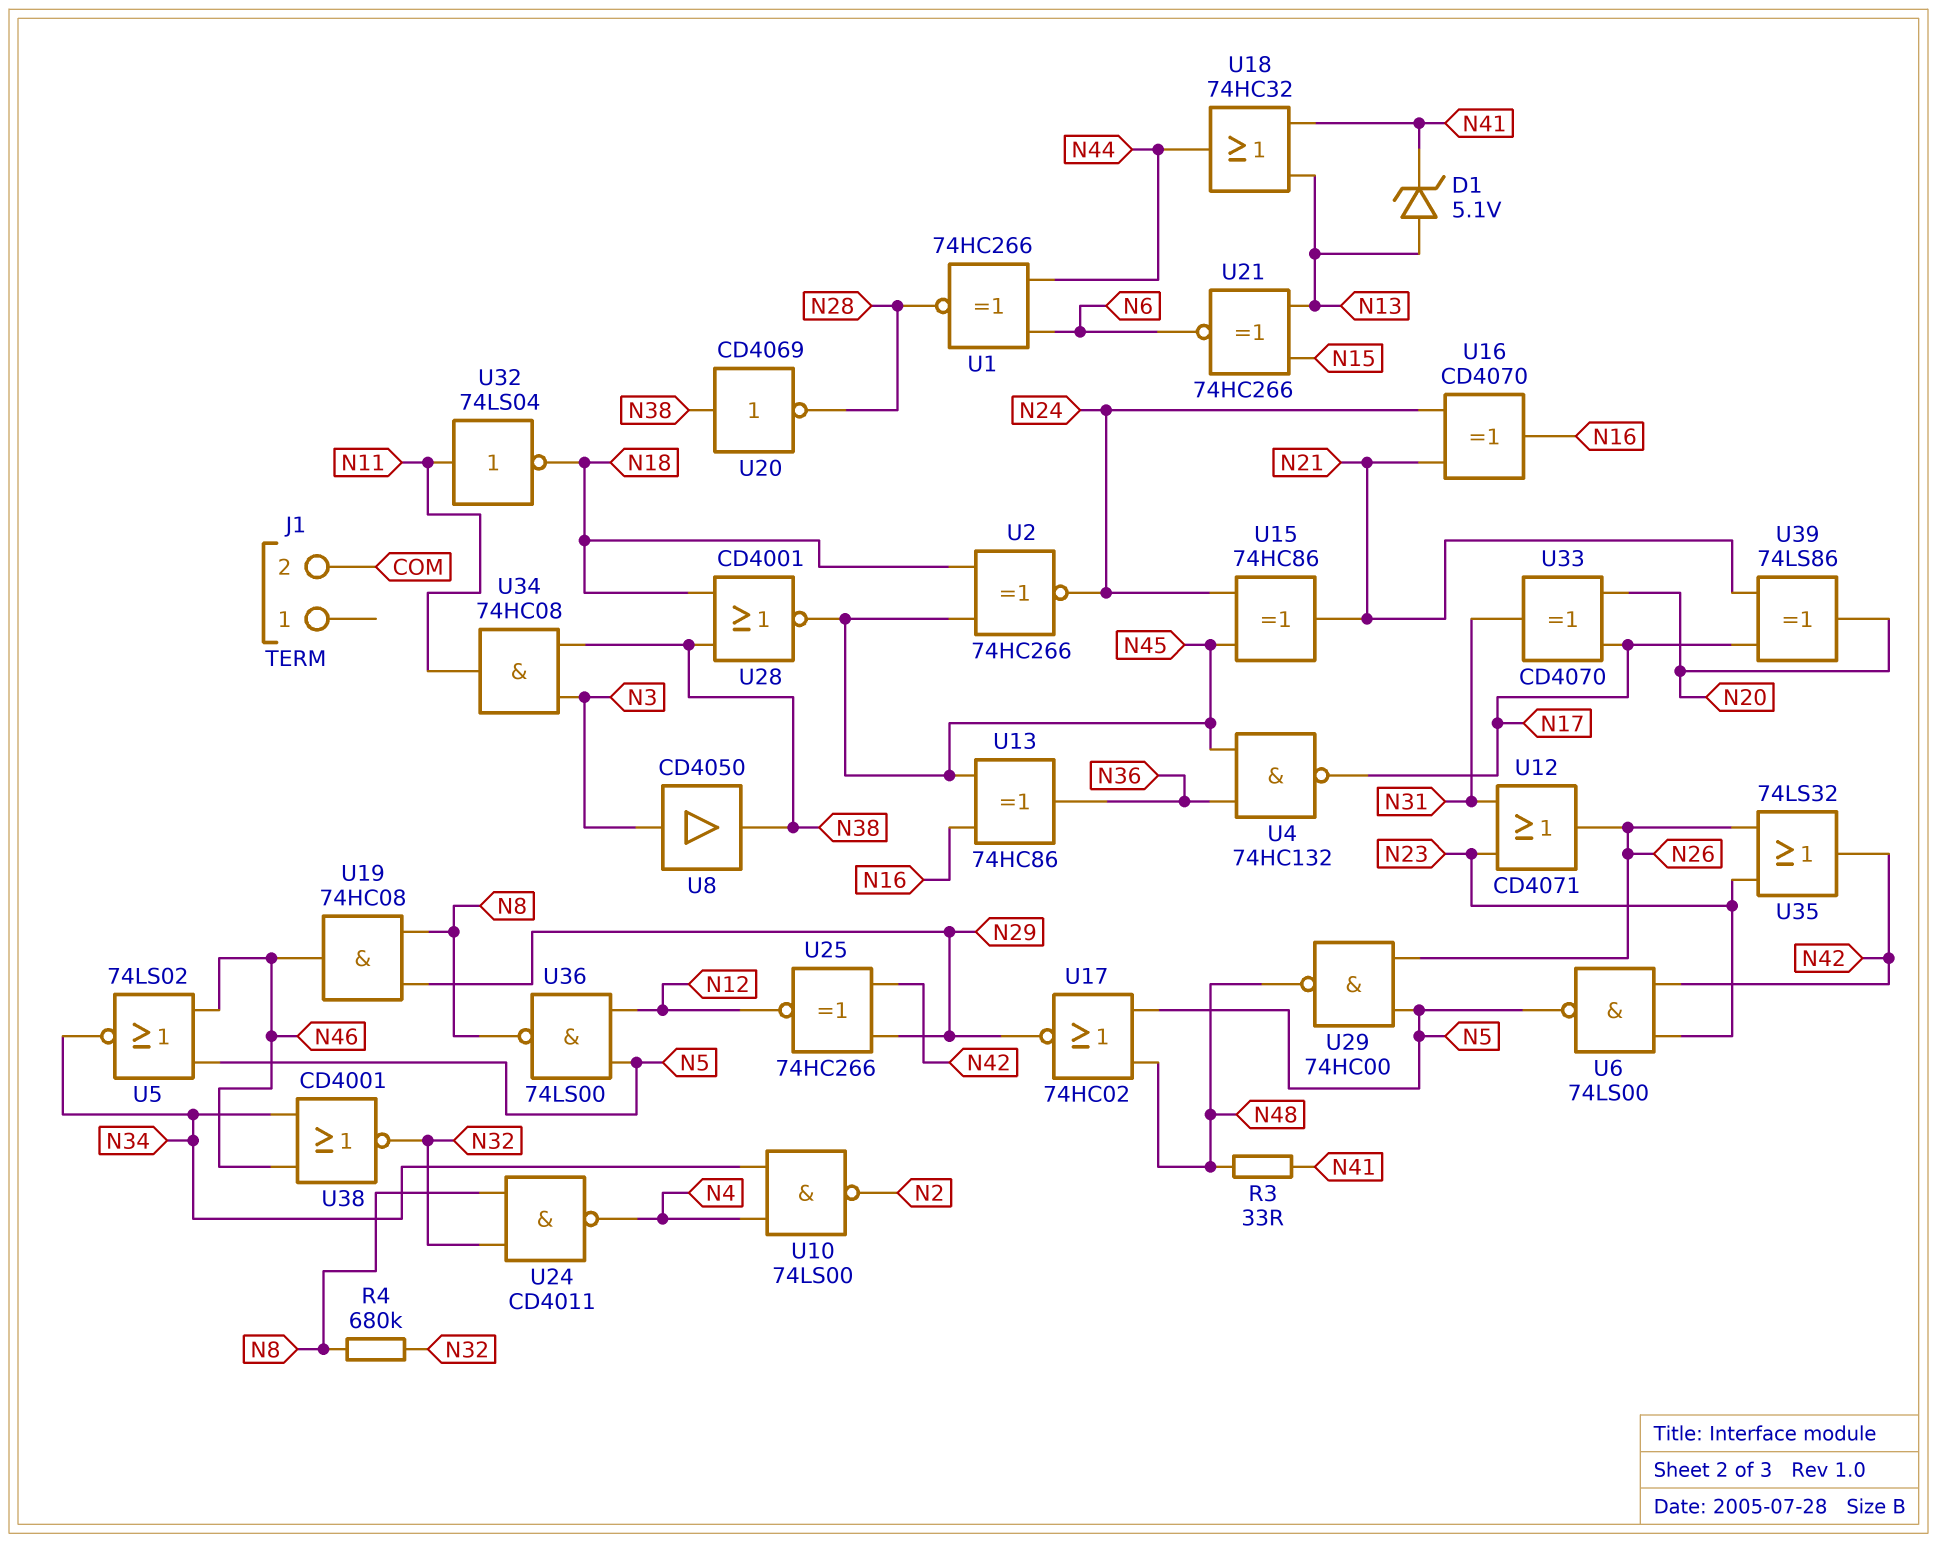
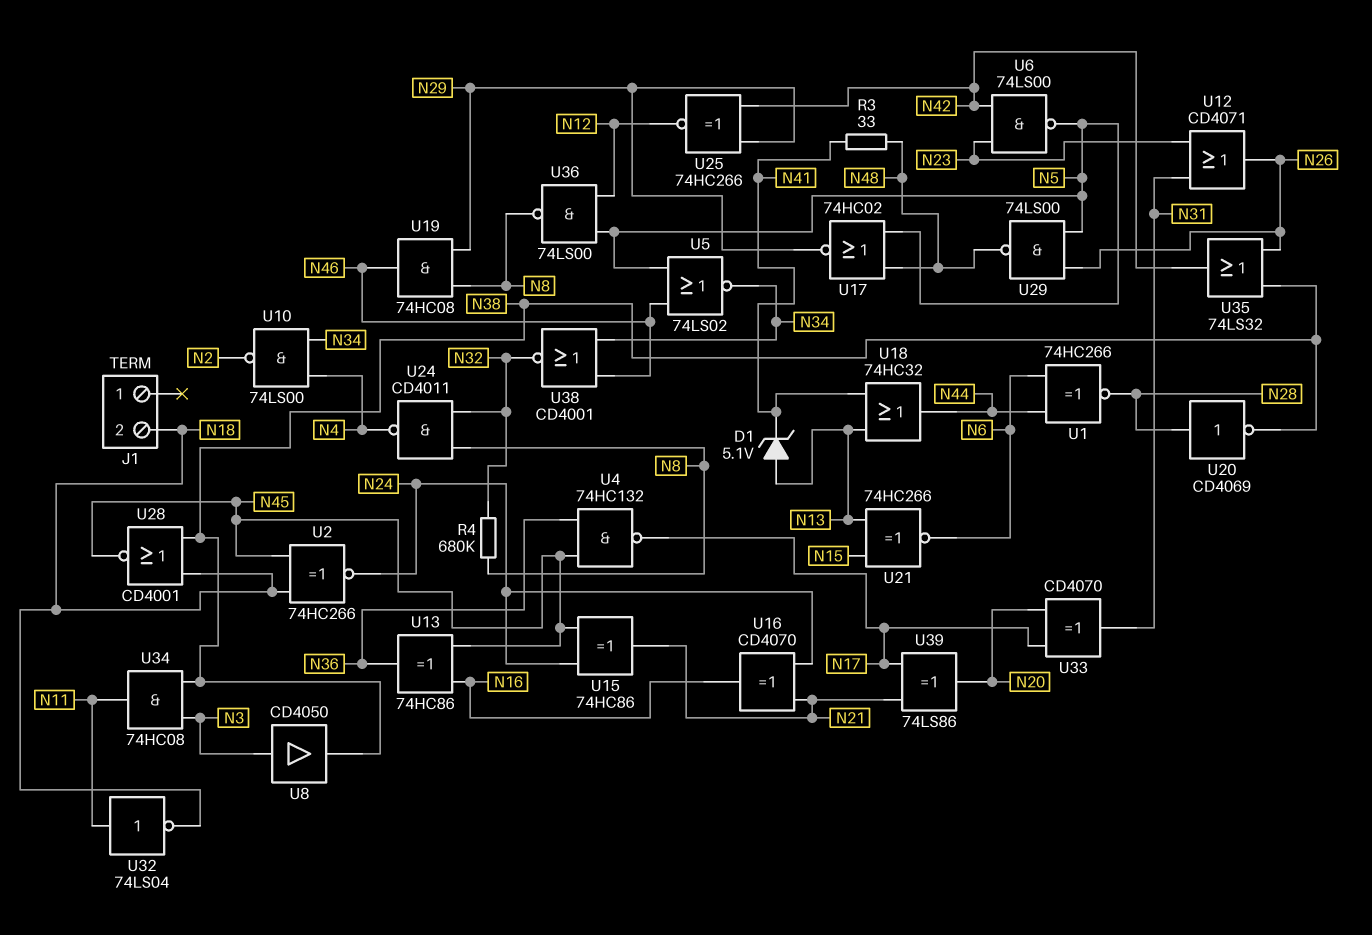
J1 pin 2: COM -> N18
U20: NOT CD4069 (in N38, out N28) -> NOT CD4069 (in N28, out N38)
U29: NAND 74HC00 (in N5, in N26, out N48) -> NAND 74LS00 (in N5, in N26, out N48)
U35: OR 74LS32 (in N23, in N26, out N42) -> OR 74LS32 (in N26, in N38, out N42)

